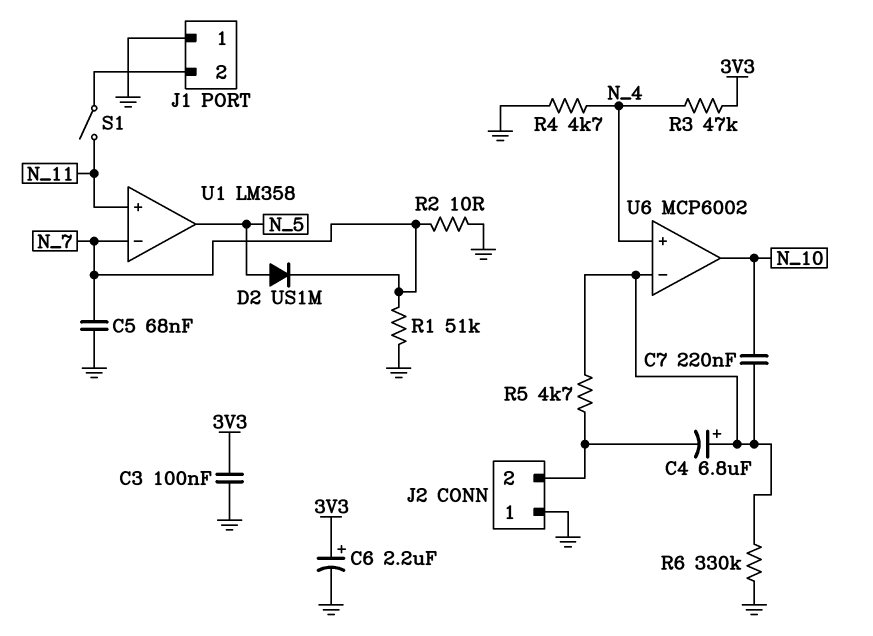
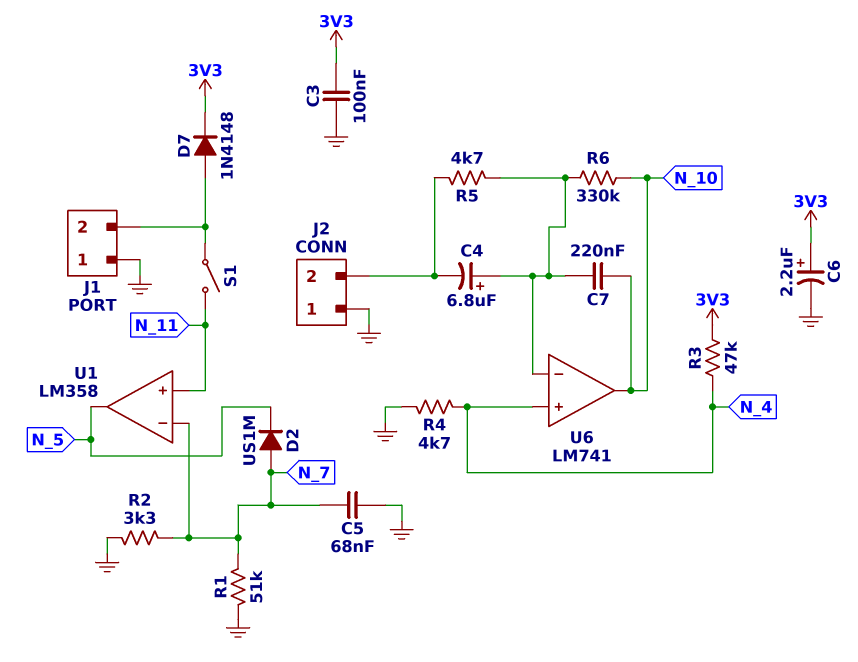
D2: diode US1M (A N_5, K N_7) -> diode US1M (A N_7, K N_5)
D7: none -> diode 1N4148 (A J1/2, K 3V3)
R2: 10 (GND, N_7) -> 3.3k (GND, N_7)
R6: 330k (GND, U6/in-) -> 330k (N_10, U6/in-)
U6: MCP6002 -> LM741

